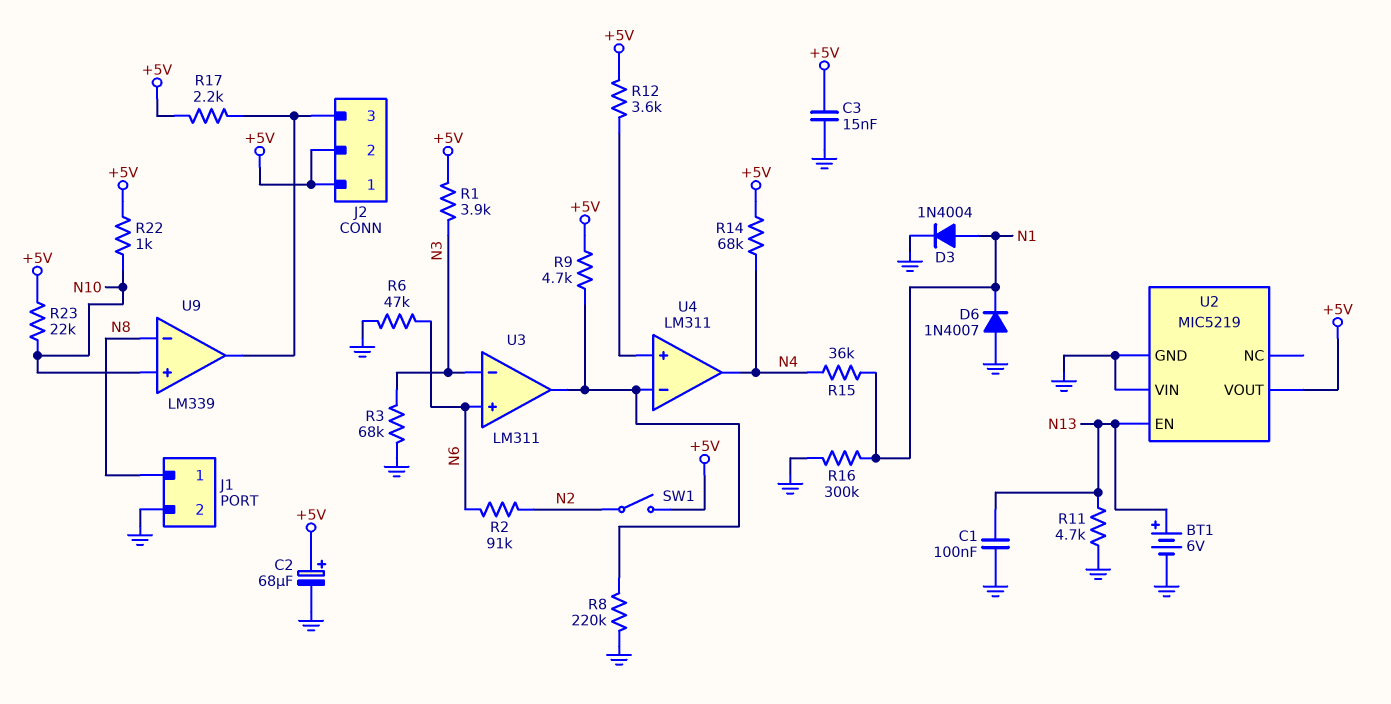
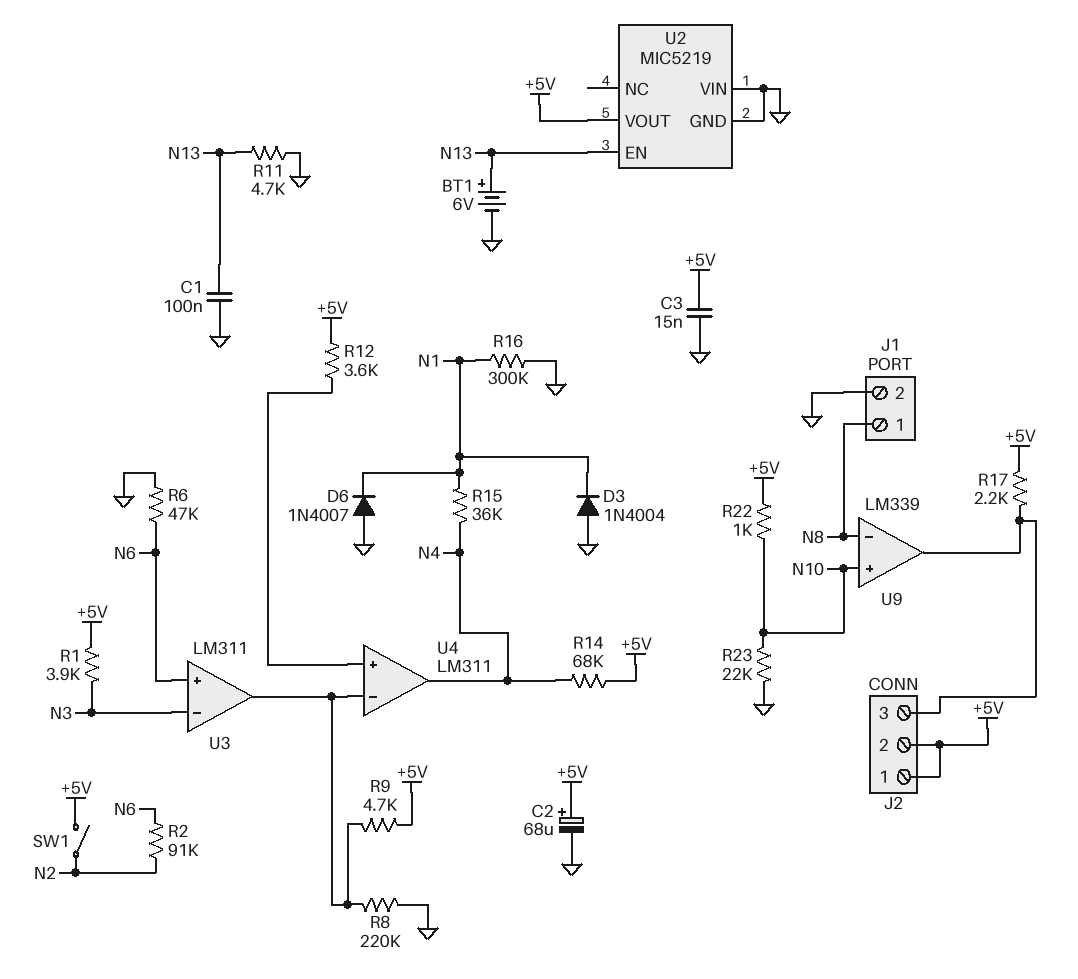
D3: diode 1N4004 (A N1, K GND) -> diode 1N4004 (A GND, K N1)
R3: 68k (GND, N3) -> none
R23: 22k (+5V, N10) -> 22k (GND, N10)

